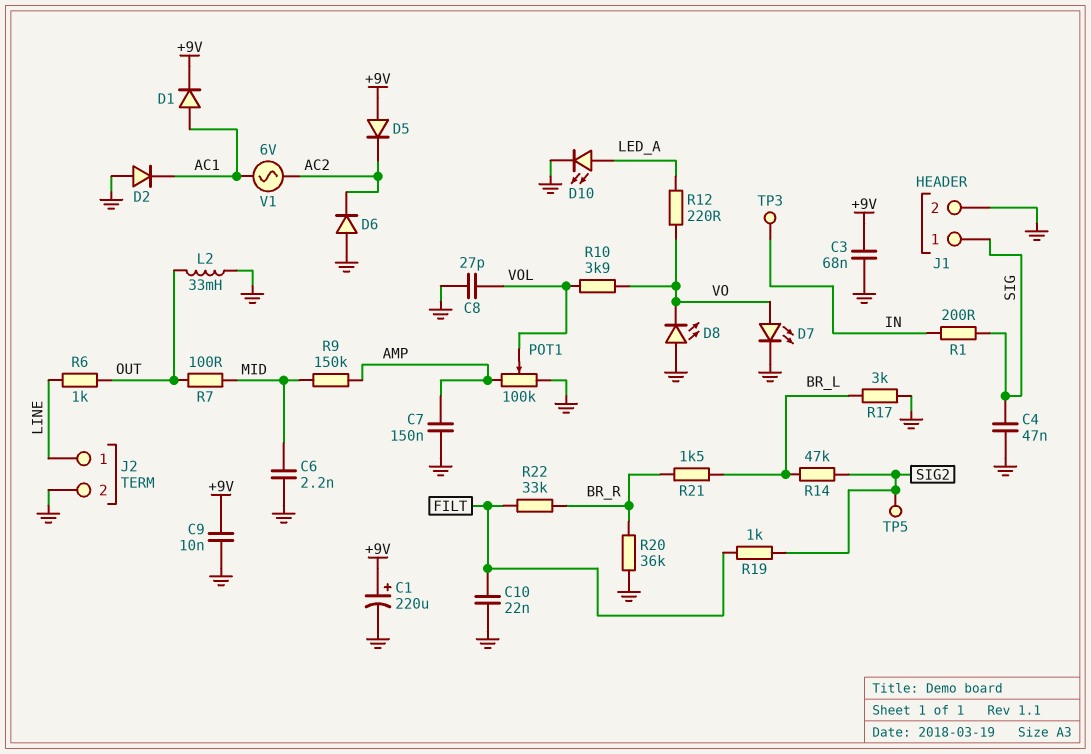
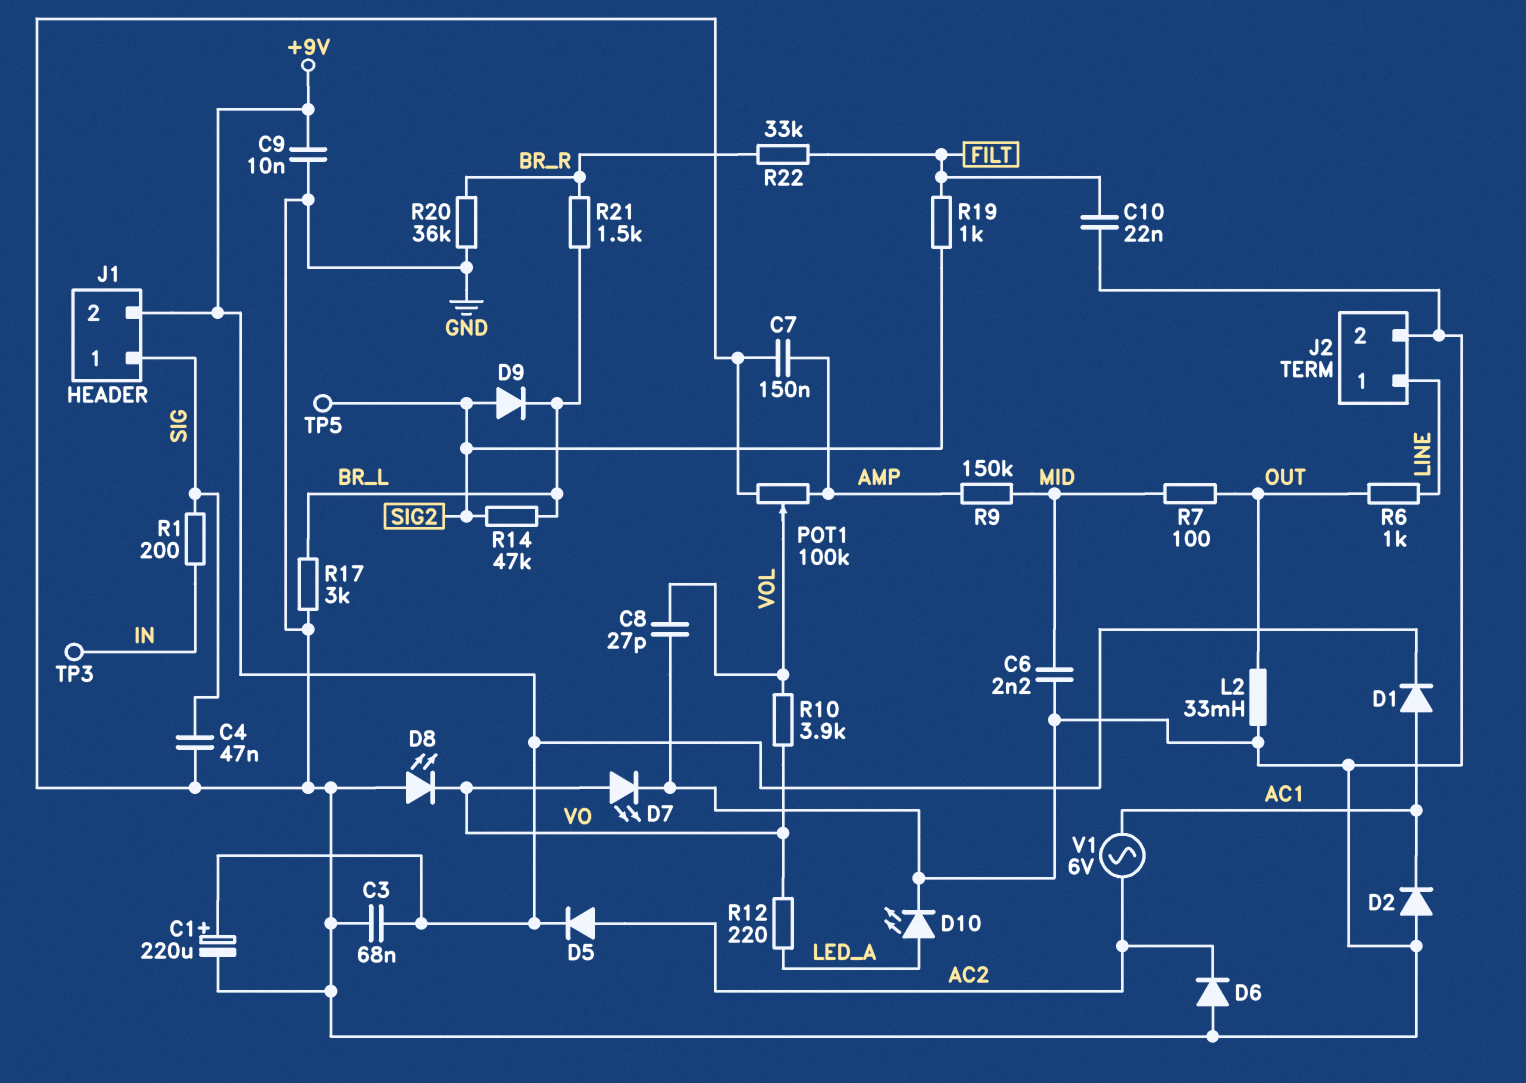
D5: diode (A +9V, K AC2) -> diode (A AC2, K +9V)
D9: none -> diode (A SIG2, K BR_L)
J1 pin 2: GND -> +9V

